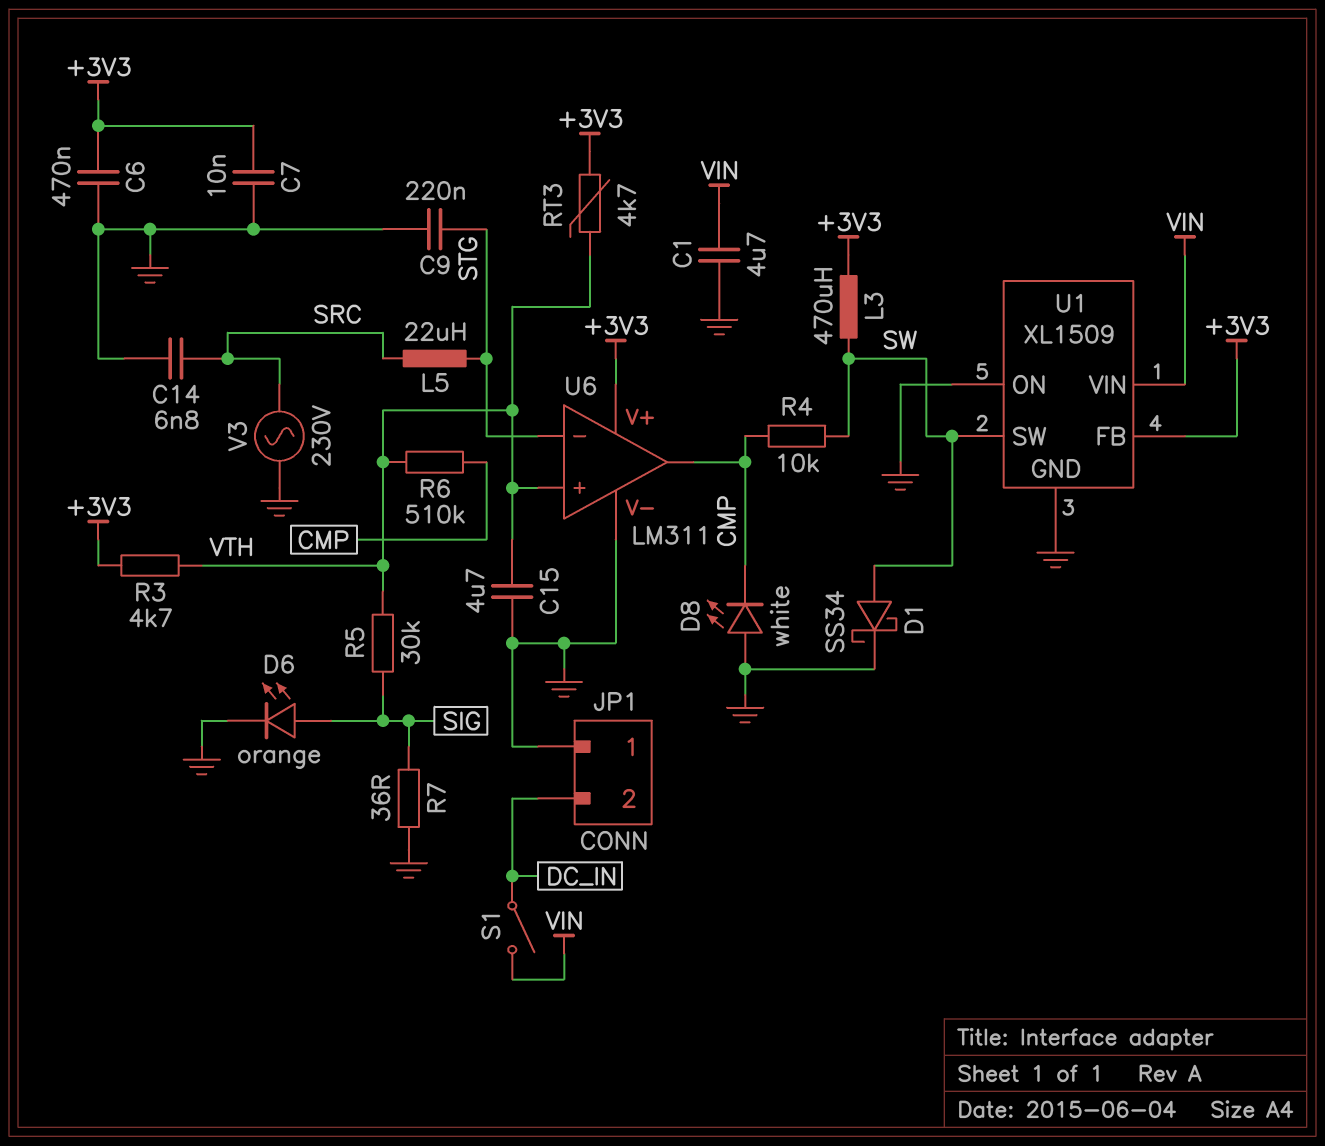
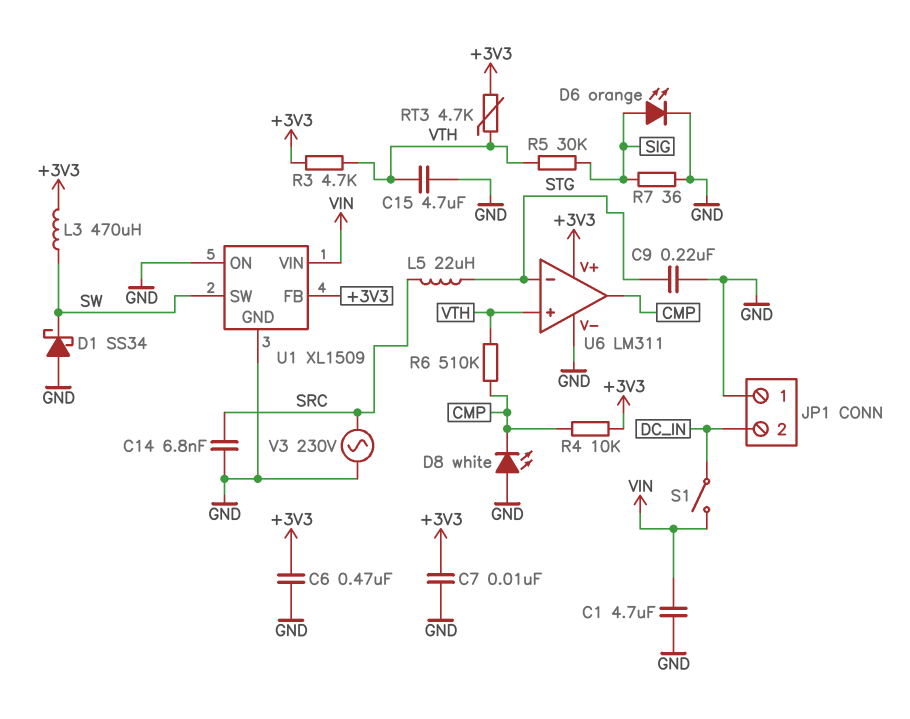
D1: schottky SS34 (A SW, K GND) -> schottky SS34 (A GND, K SW)
R4: 10k (CMP, SW) -> 10k (+3V3, CMP)

